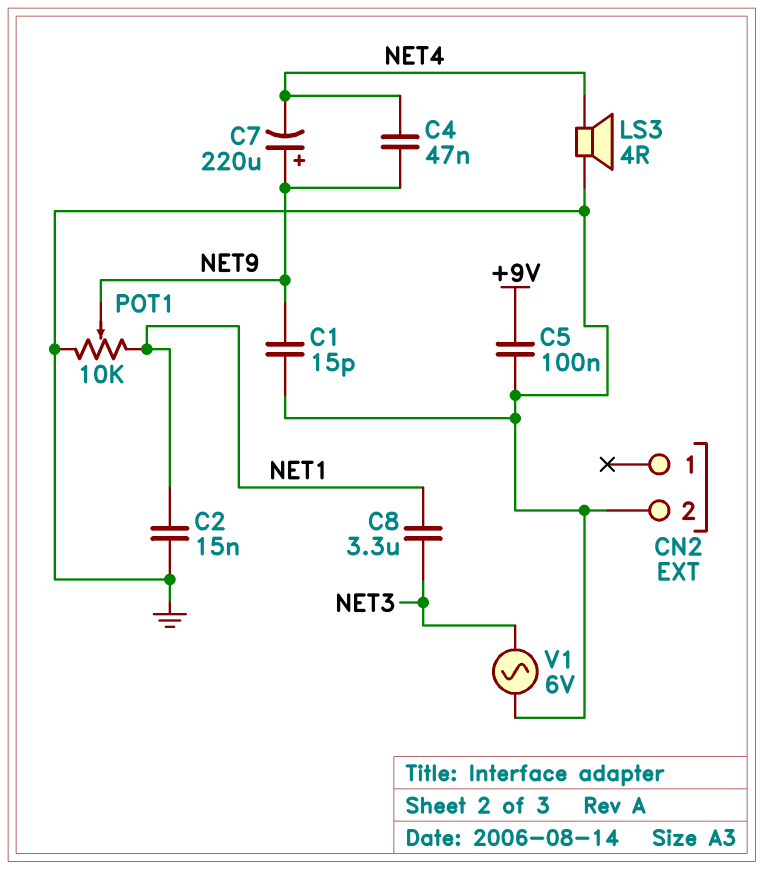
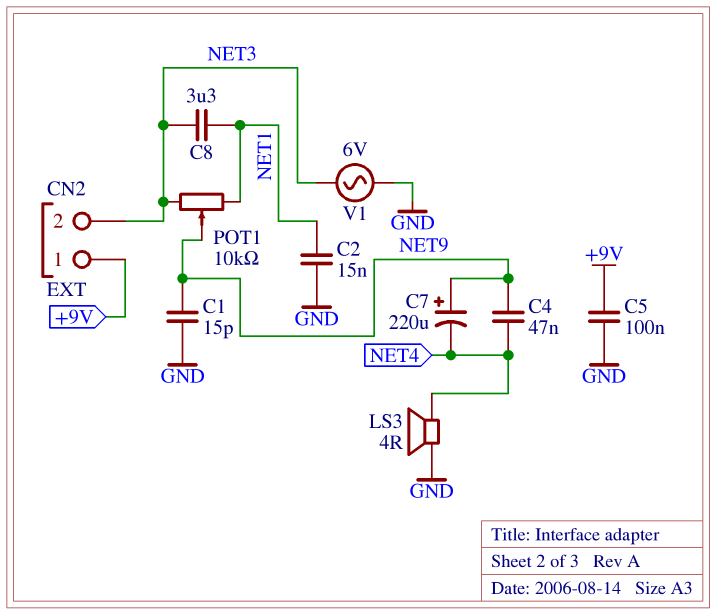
CN2 pin 1: none -> +9V
CN2 pin 2: GND -> NET3
POT1: 10k (GND, NET1, wiper NET9) -> 10k (NET1, NET3, wiper NET9)

